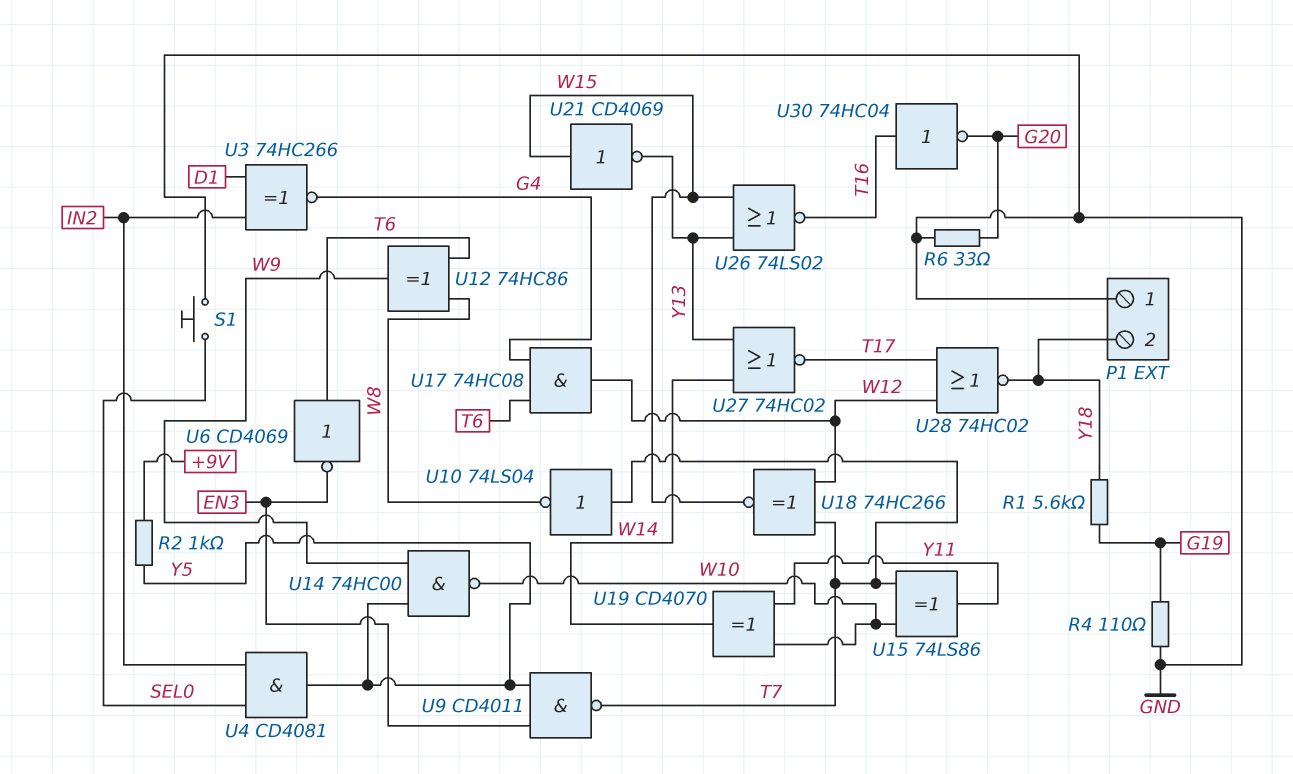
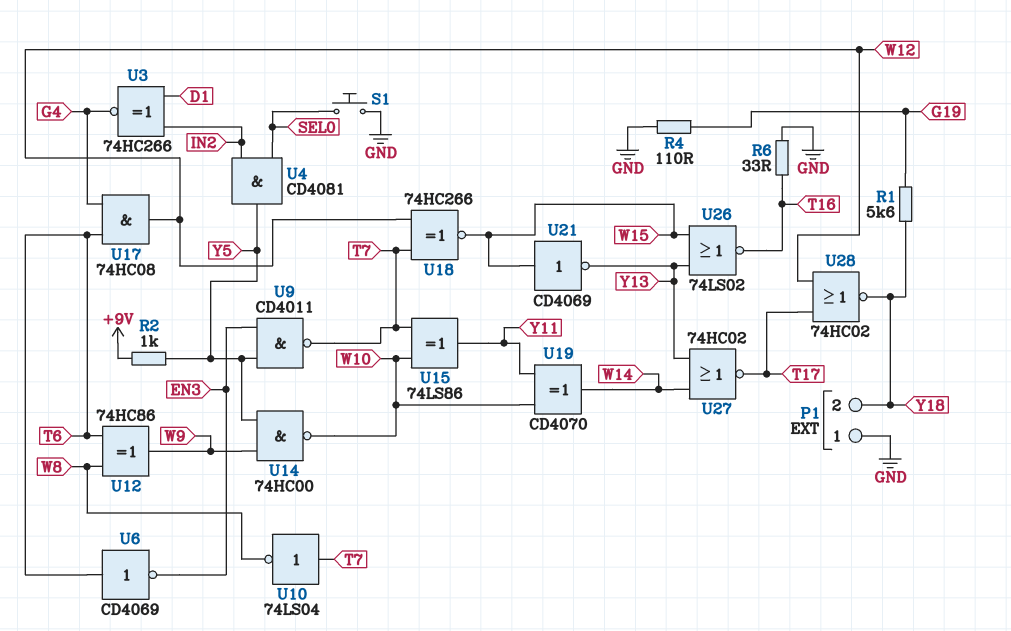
R6: 33 (G20, GND) -> 33 (GND, T16)
U30: NOT 74HC04 (in T16, out G20) -> none

